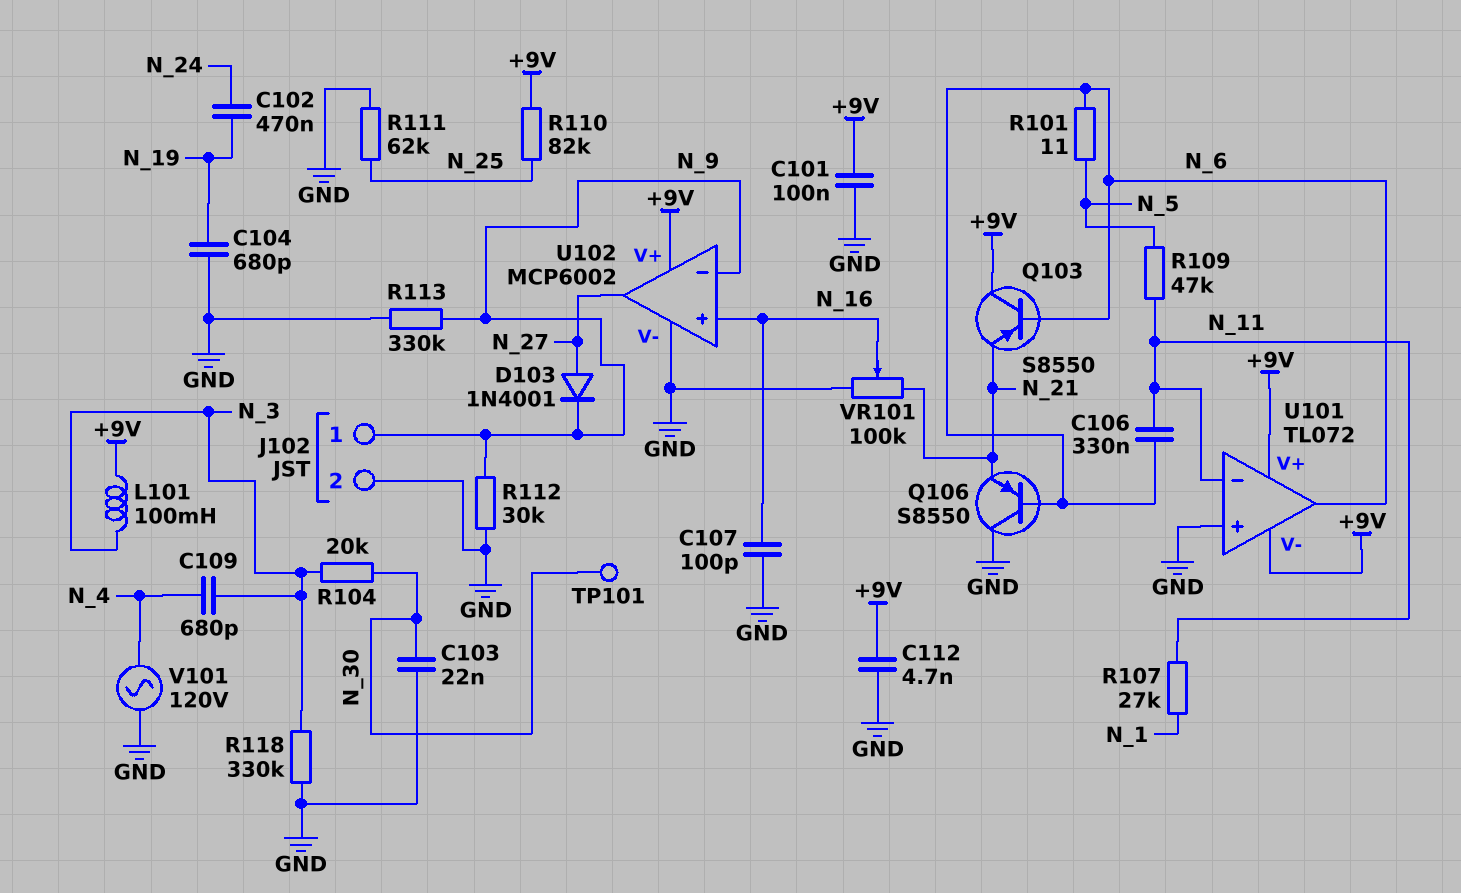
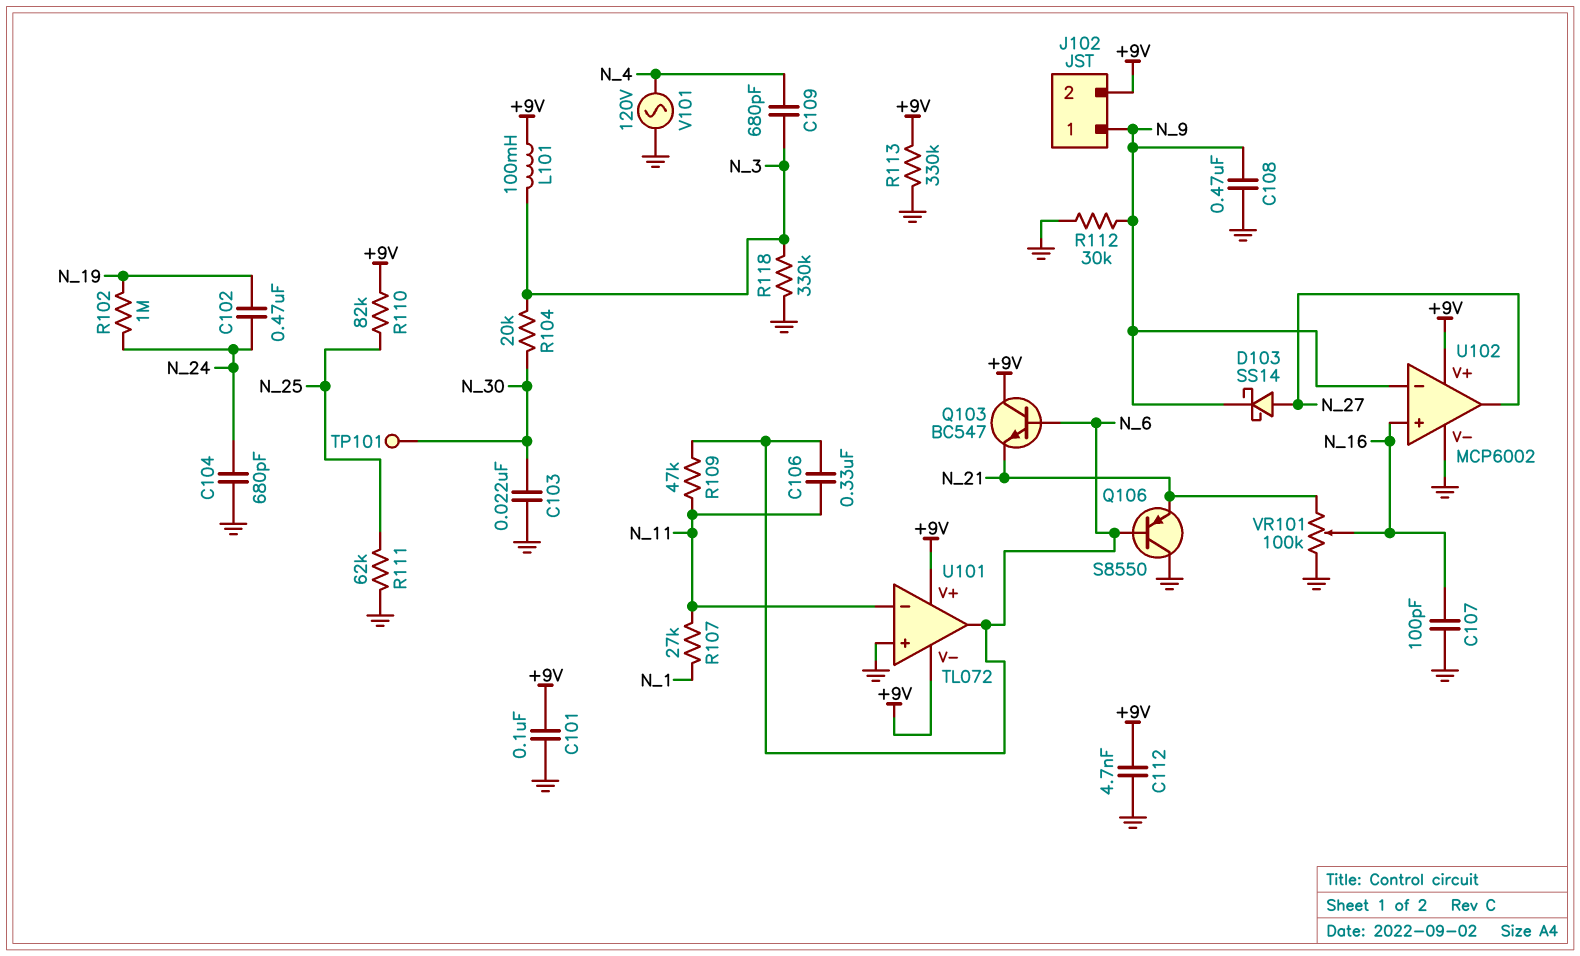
C104: 680pF (GND, N_19) -> 680pF (GND, N_24)
C108: none -> 470nF (GND, N_9)
D103: diode 1N4001 (A N_27, K N_9) -> schottky SS14 (A N_27, K N_9)
J102 pin 2: GND -> +9V
Q103: PNP S8550 (B N_6, C +9V, E N_21) -> NPN BC547 (B N_6, C +9V, E N_21)
R101: 11 (N_5, N_6) -> none
R102: none -> 1M (N_19, N_24)
R109: 47k (N_5, N_11) -> 47k (N_6, N_11)
R113: 330k (GND, N_9) -> 330k (+9V, GND)

